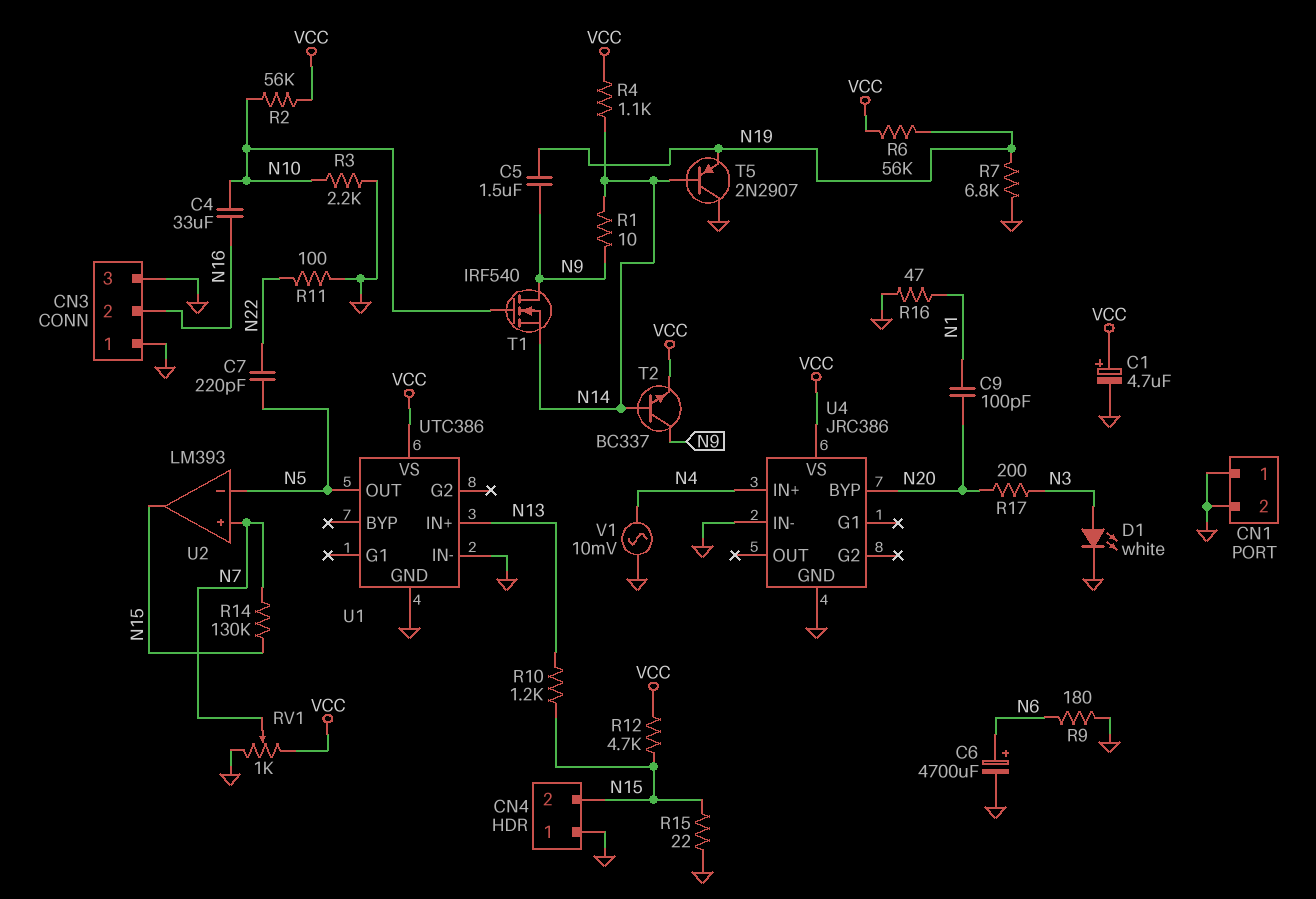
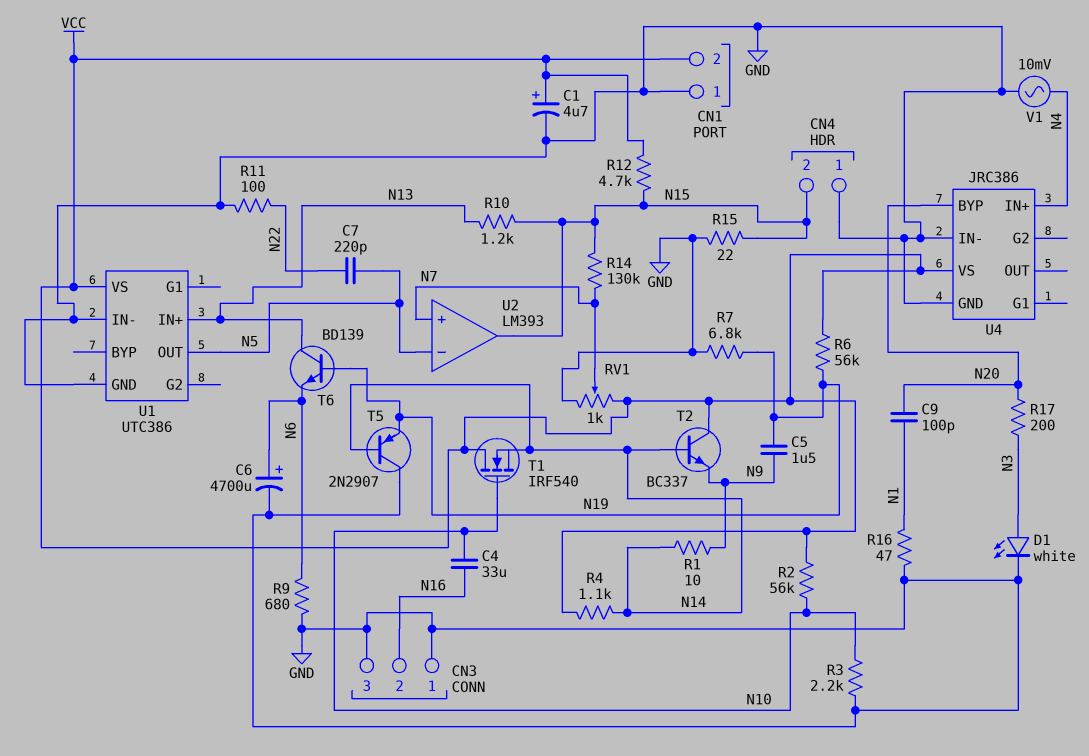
CN1 pin 2: GND -> VCC
R9: 180 (GND, N6) -> 680 (GND, N6)
T1: NMOS IRF540 (G N10, D N9, S N14) -> NMOS IRF540 (G N10, D VCC, S N14)
T2: NPN BC337 (B N14, C N9, E VCC) -> NPN BC337 (B N14, C VCC, E N9)
T6: none -> NPN BD139 (B N19, C N13, E N6)

